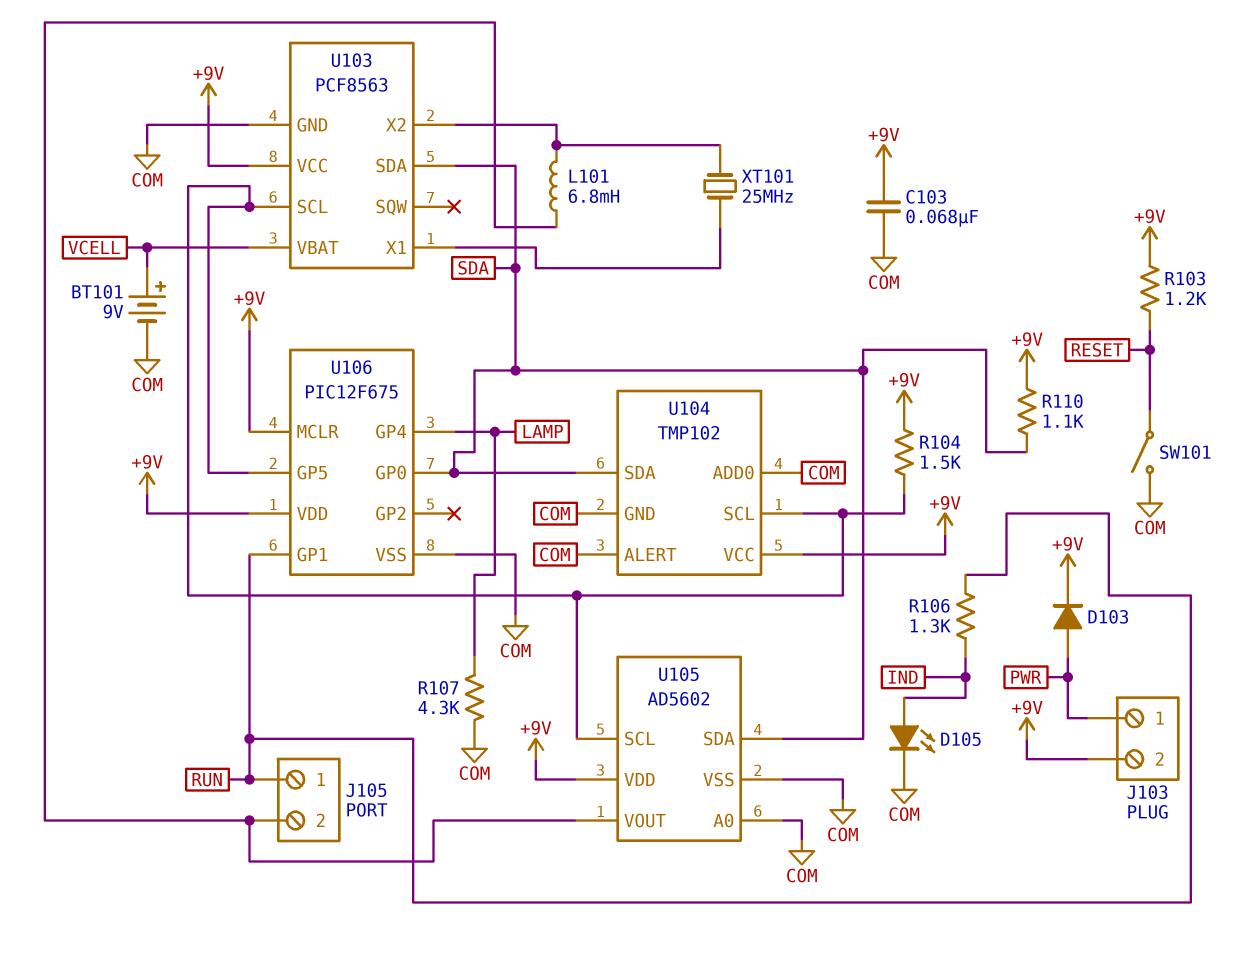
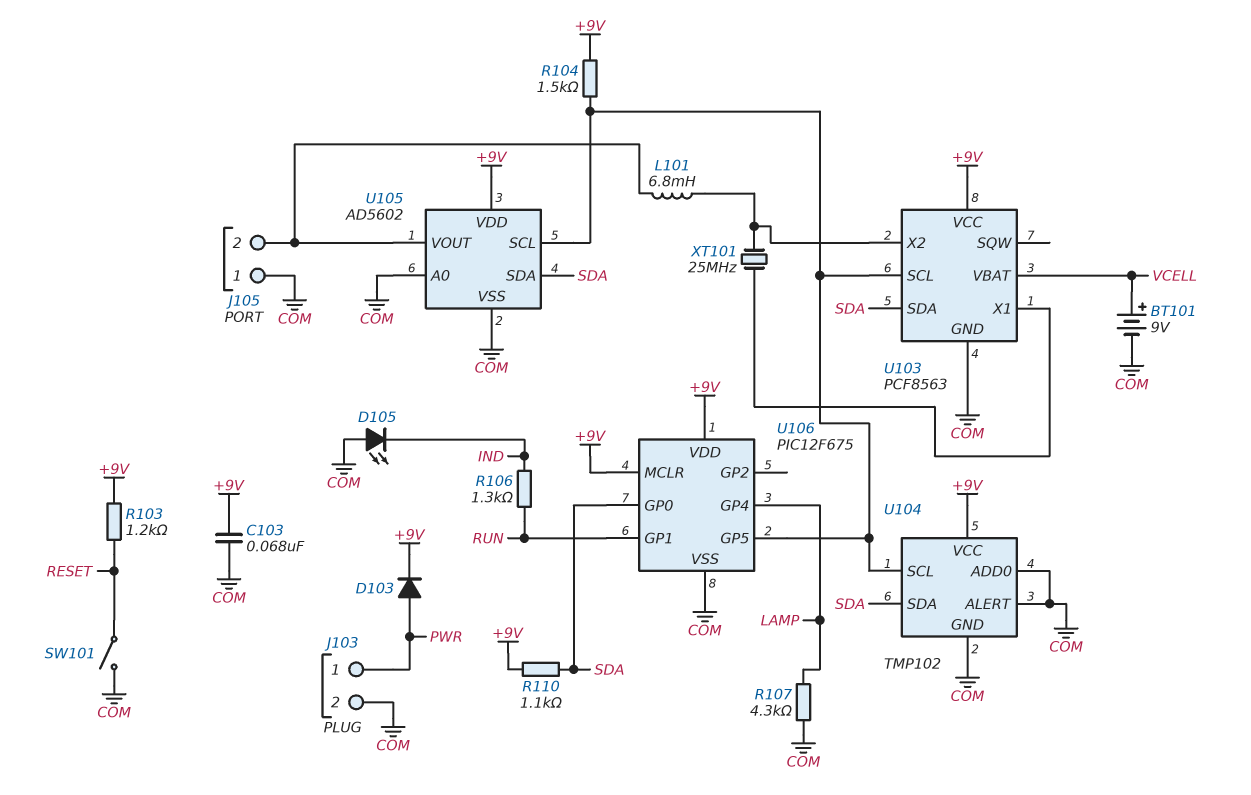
D105: LED (A IND, K COM) -> LED (A COM, K IND)
J103 pin 2: +9V -> COM
J105 pin 1: RUN -> COM

